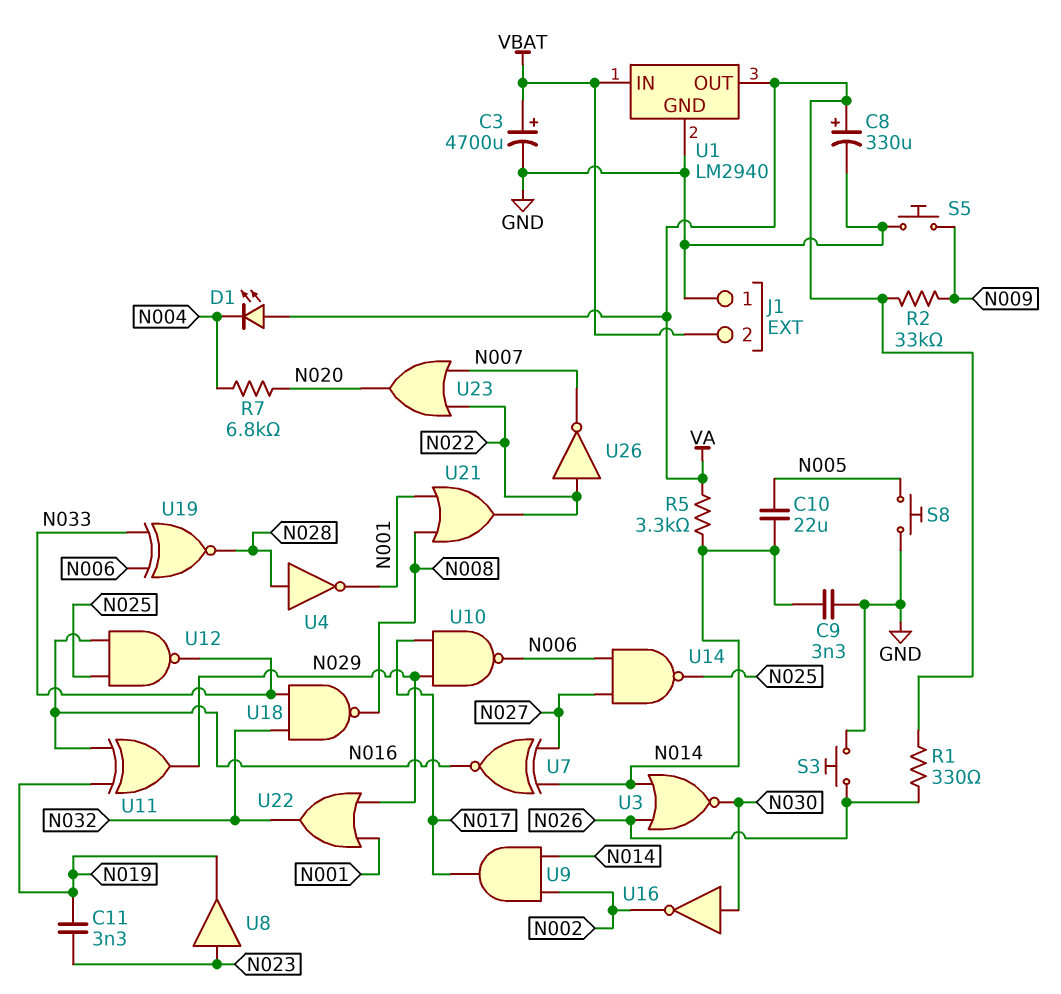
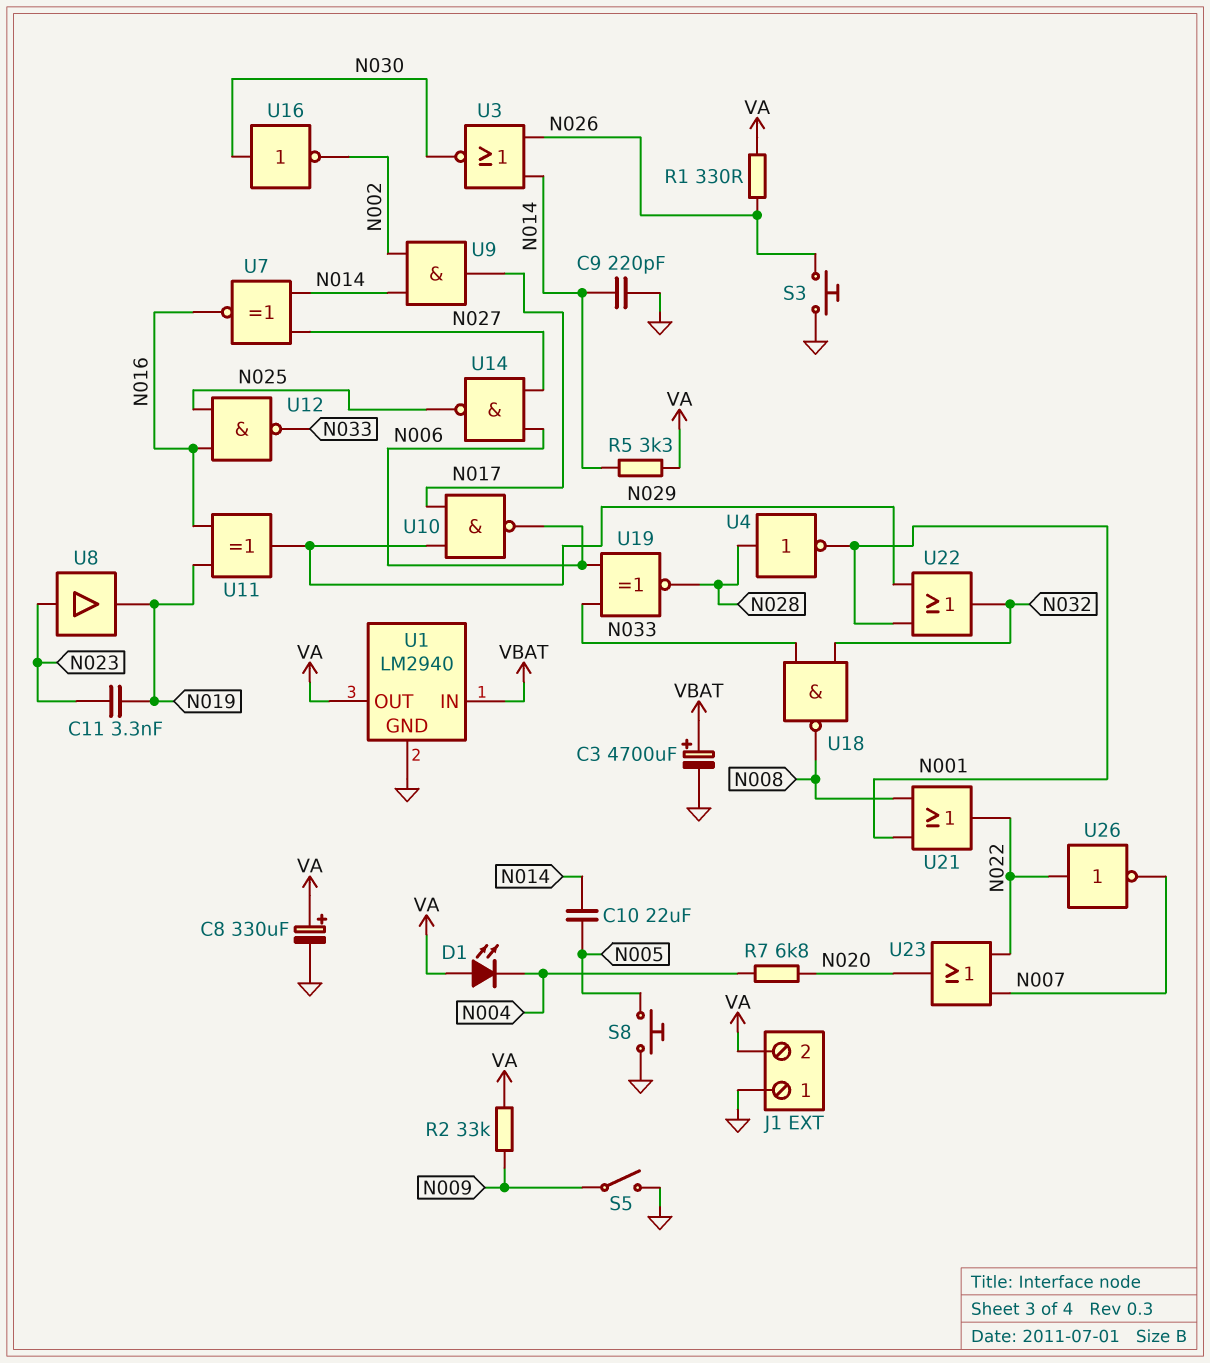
C9: 3.3nF (GND, N014) -> 220pF (GND, N014)
J1 pin 2: VBAT -> VA
S5: button (GND, N009) -> switch (GND, N009)

